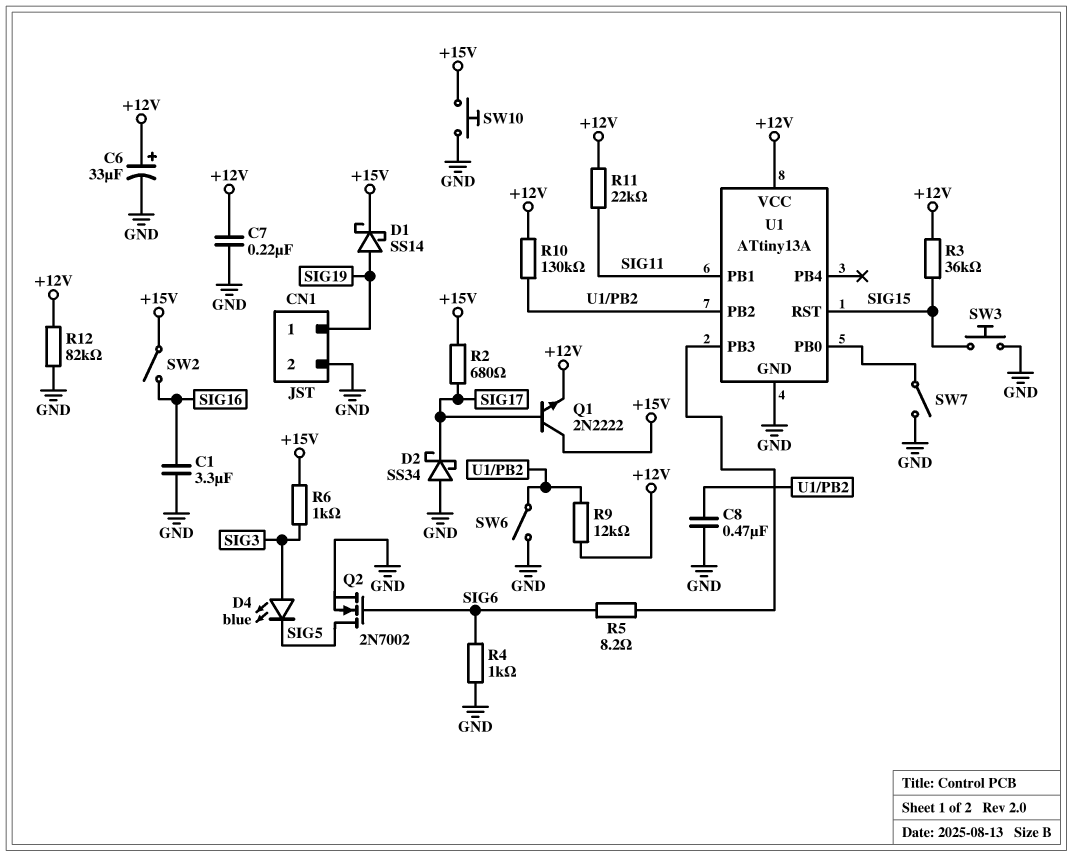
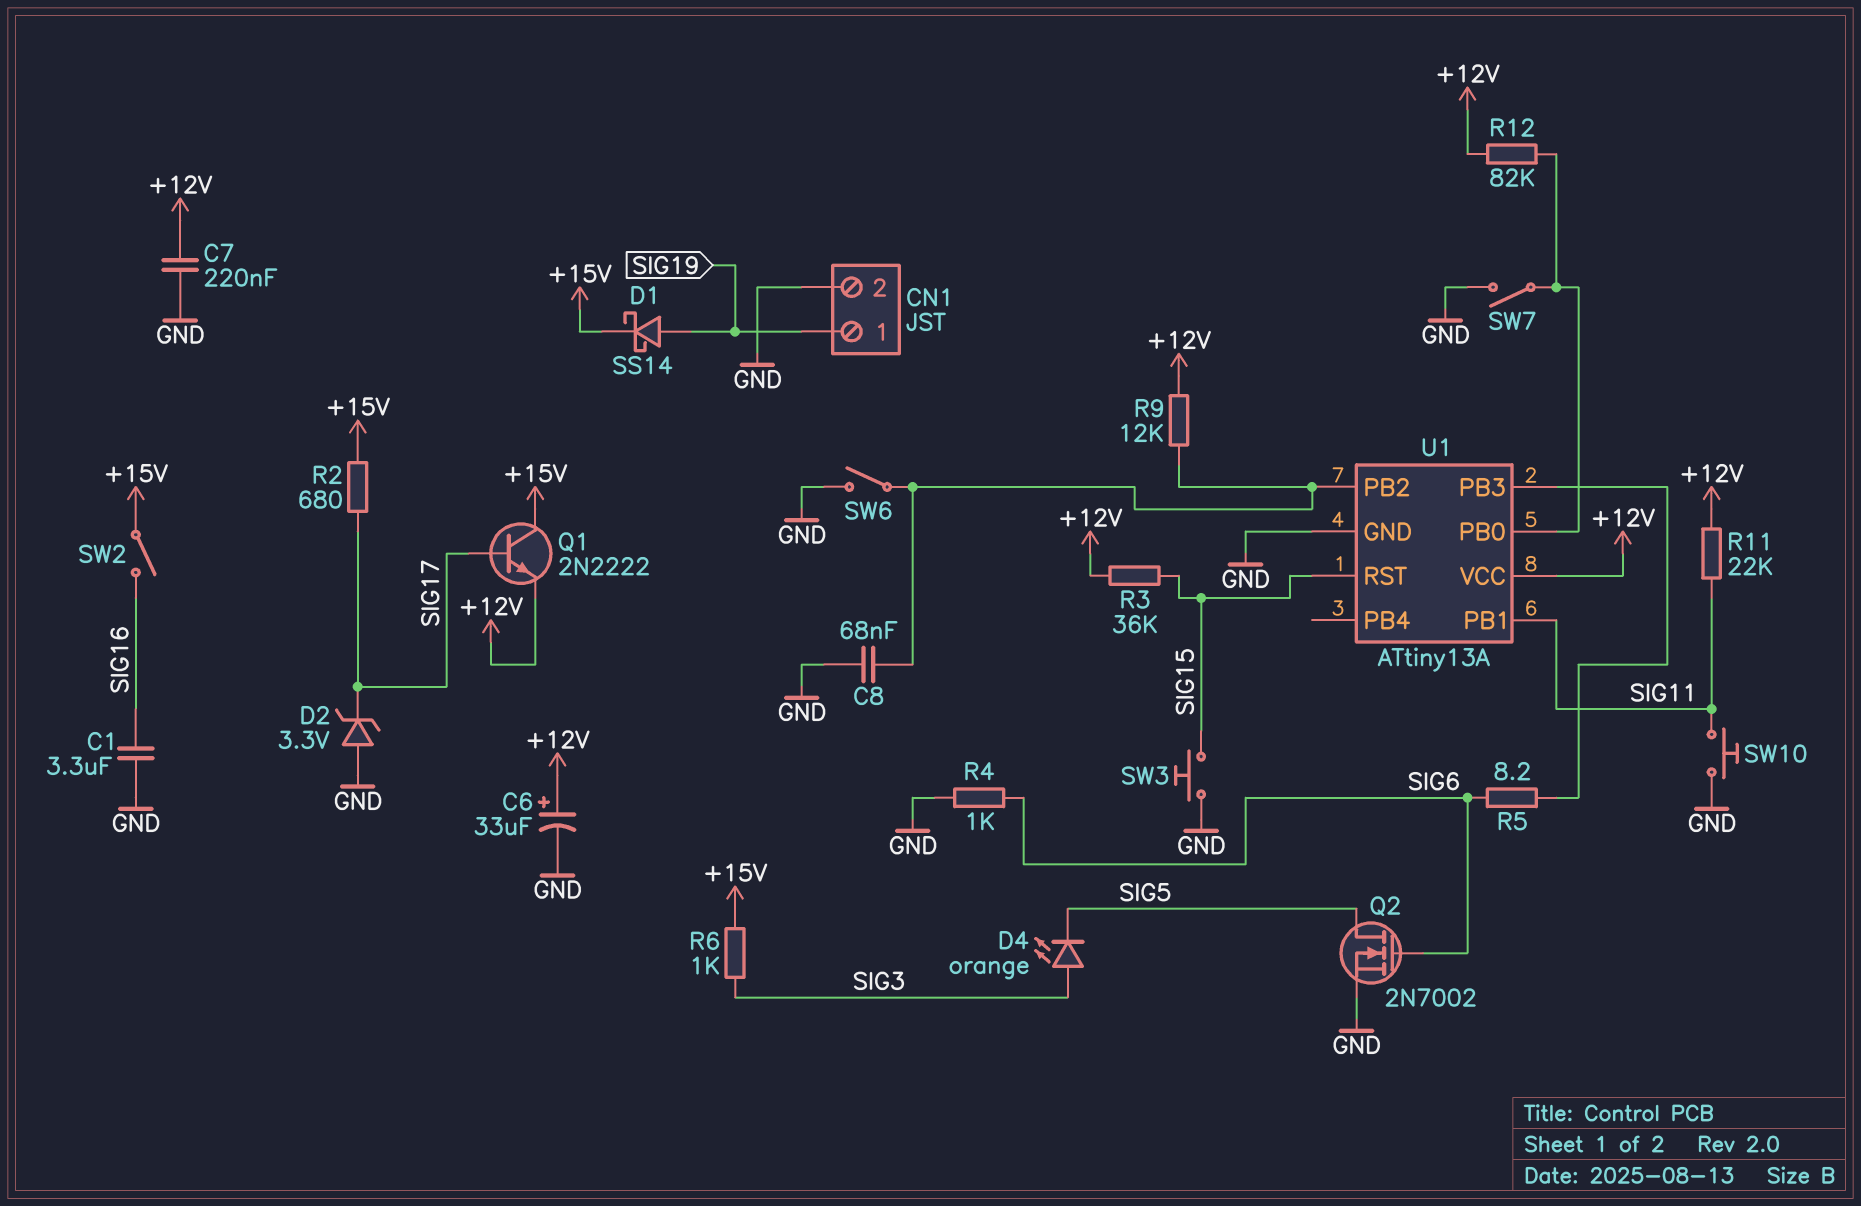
C8: 470nF (GND, U1/PB2) -> 68nF (GND, U1/PB2)
D2: schottky SS34 (A GND, K SIG17) -> zener 3.3V (A GND, K SIG17)
D4: LED blue (A SIG3, K SIG5) -> LED orange (A SIG3, K SIG5)
R10: 130k (+12V, U1/PB2) -> none
R12: 82k (+12V, GND) -> 82k (+12V, U1/PB0)
SW10: button (+15V, GND) -> button (GND, SIG11)

